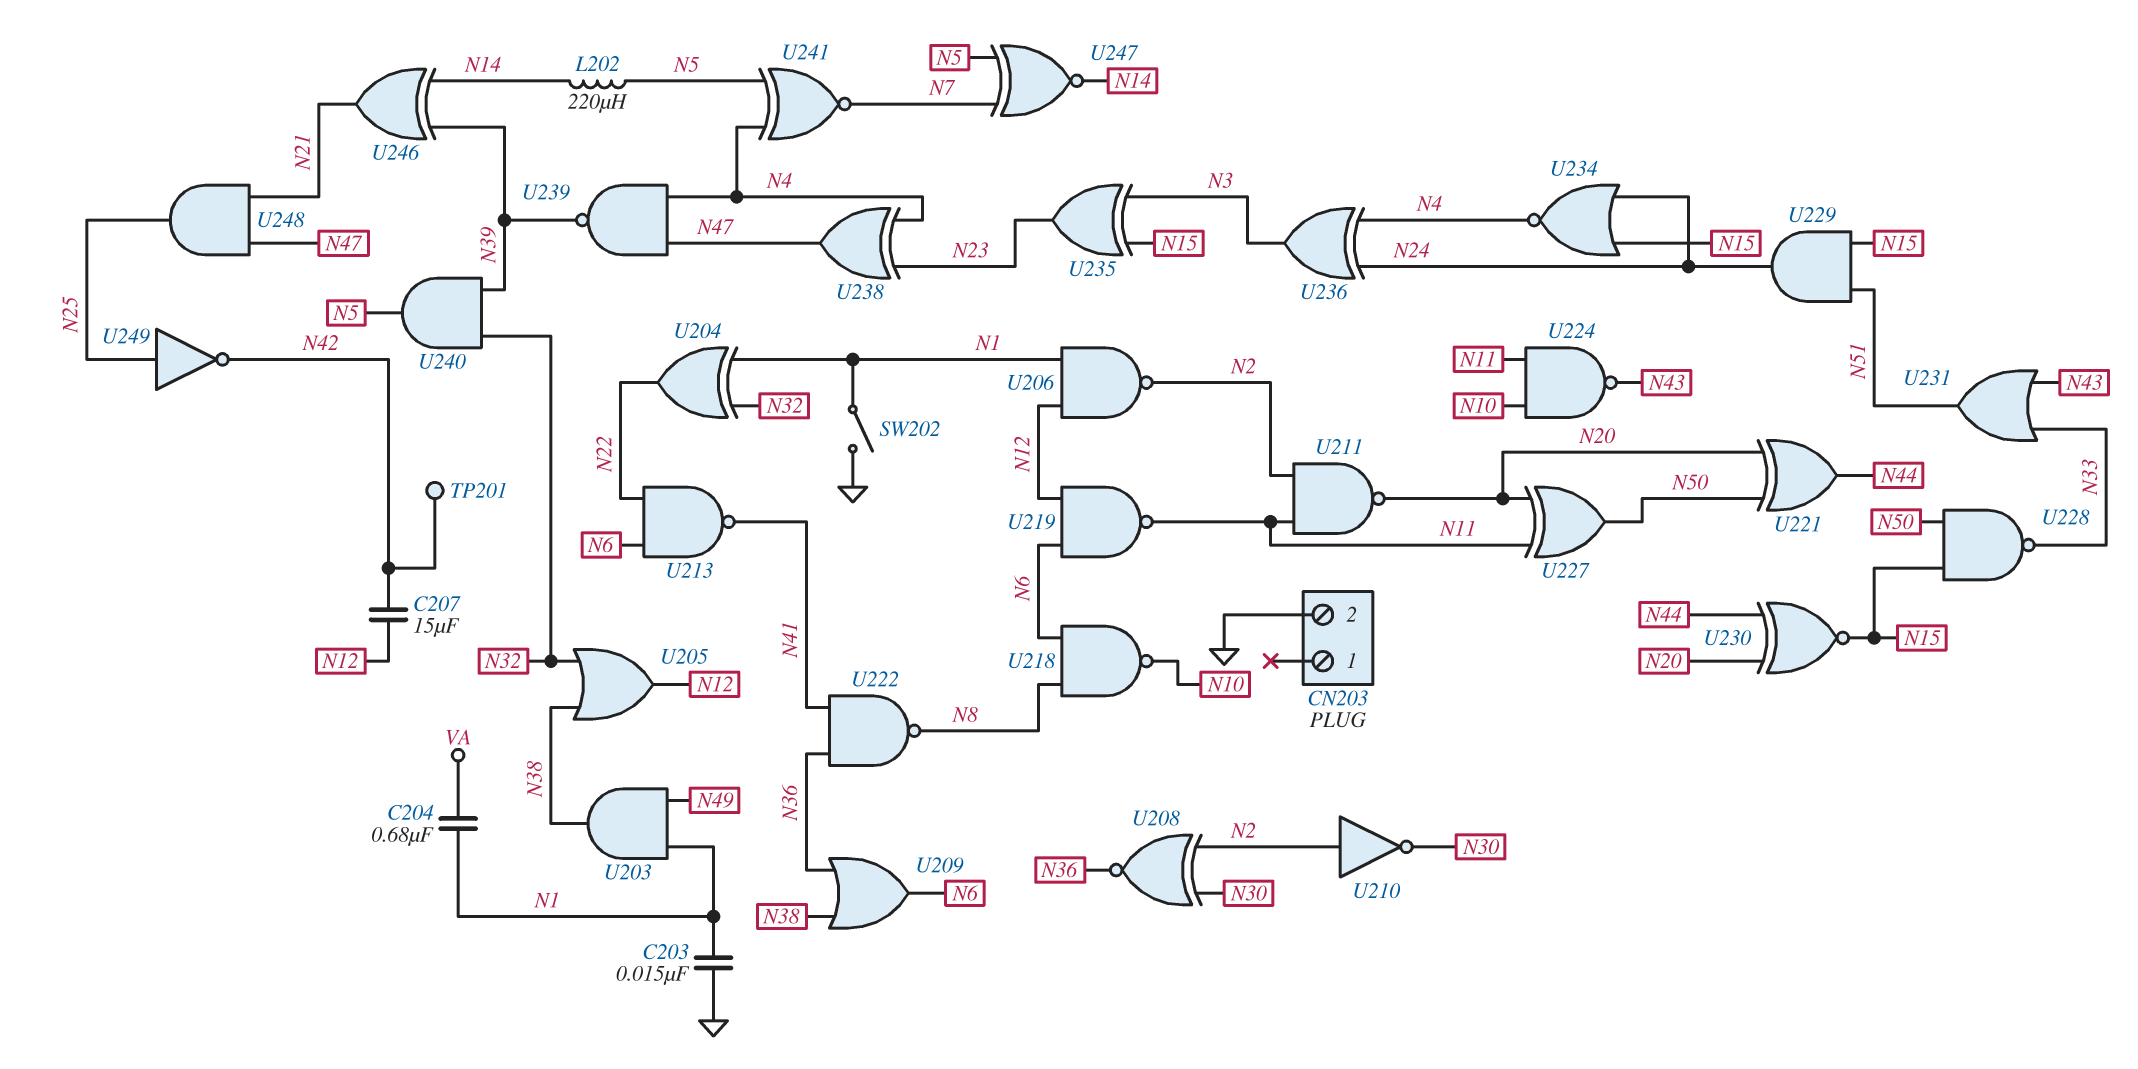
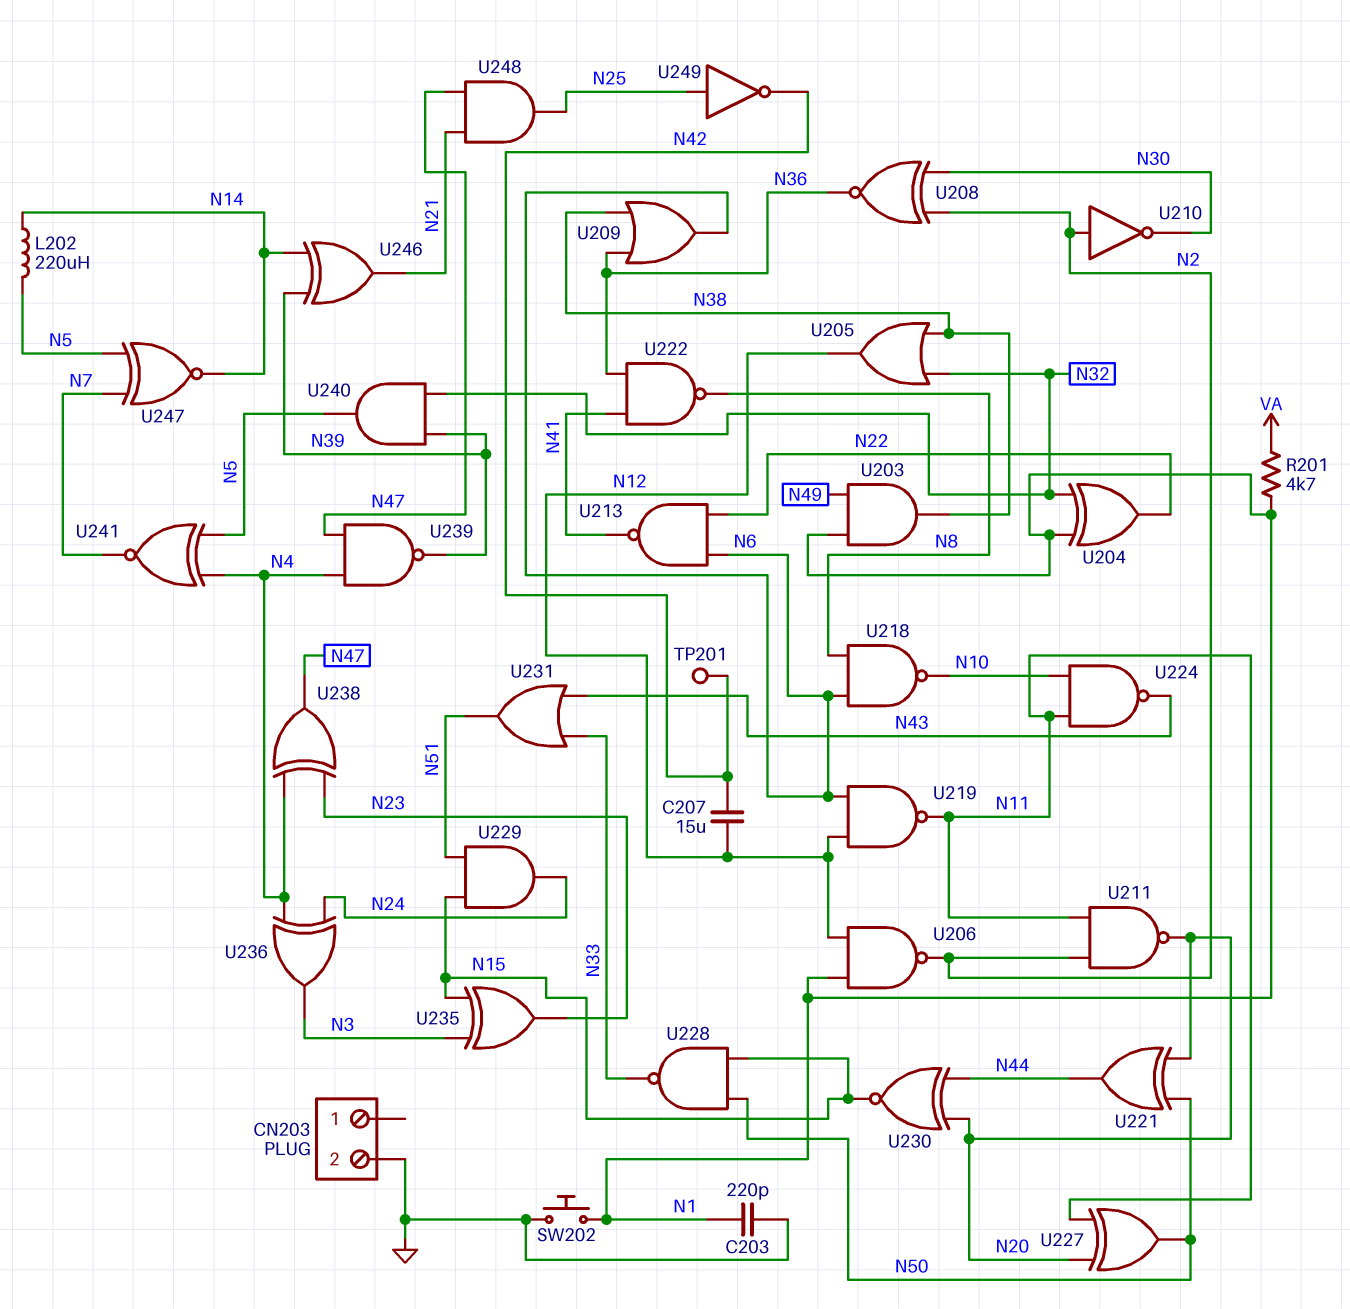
C203: 15nF (GND, N1) -> 220pF (GND, N1)
C204: 680nF (N1, VA) -> none
R201: none -> 4.7k (N1, VA)
SW202: switch (GND, N1) -> button (GND, N1)
U234: NOR (in N15, in N24, out N4) -> none

